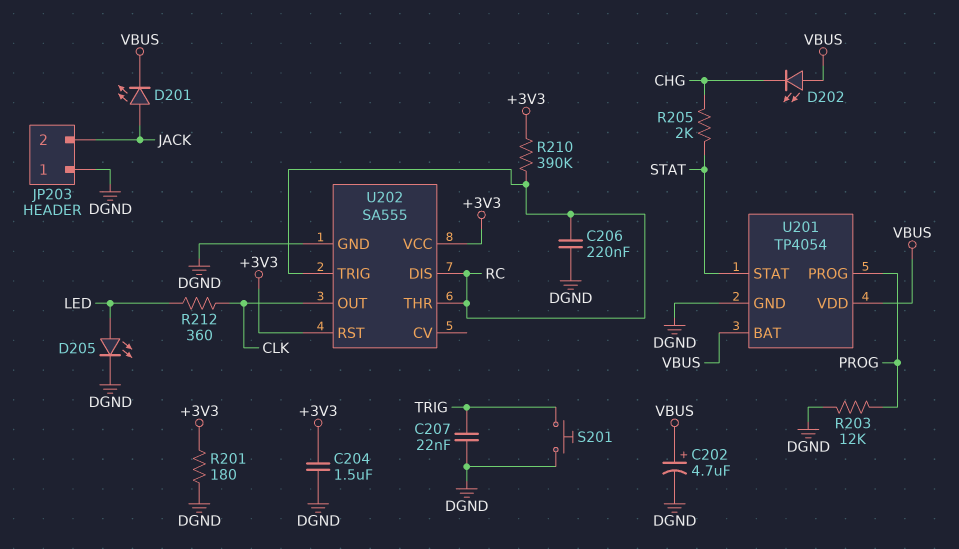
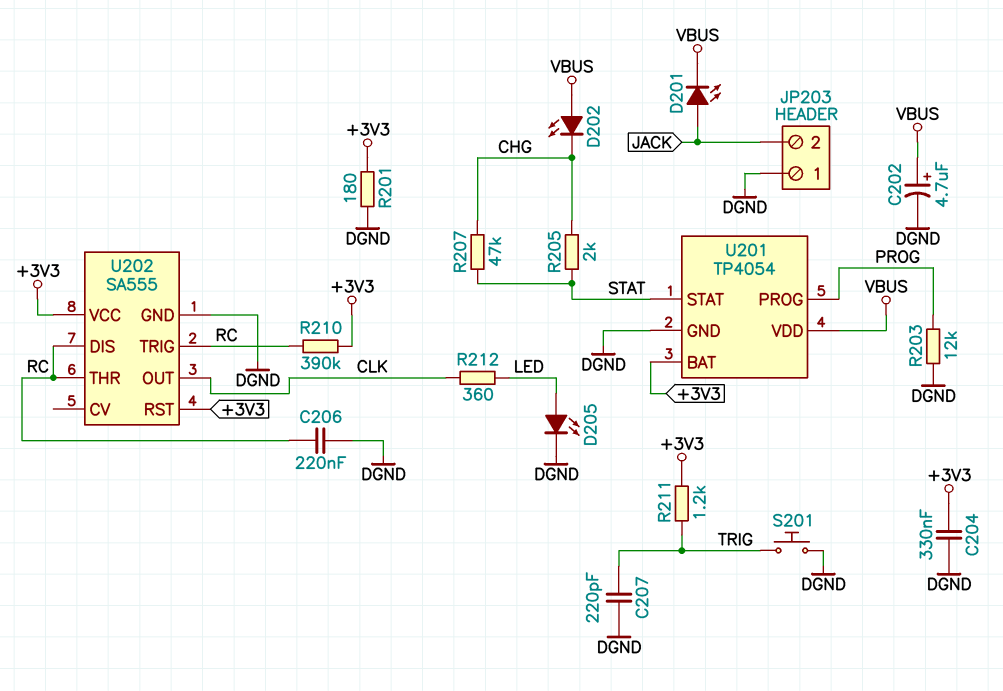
C204: 1.5uF (+3V3, DGND) -> 330nF (+3V3, DGND)
C207: 22nF (DGND, TRIG) -> 220pF (DGND, TRIG)
R207: none -> 47k (CHG, STAT)
R211: none -> 1.2k (+3V3, TRIG)
U201 pin BAT: VBUS -> +3V3

